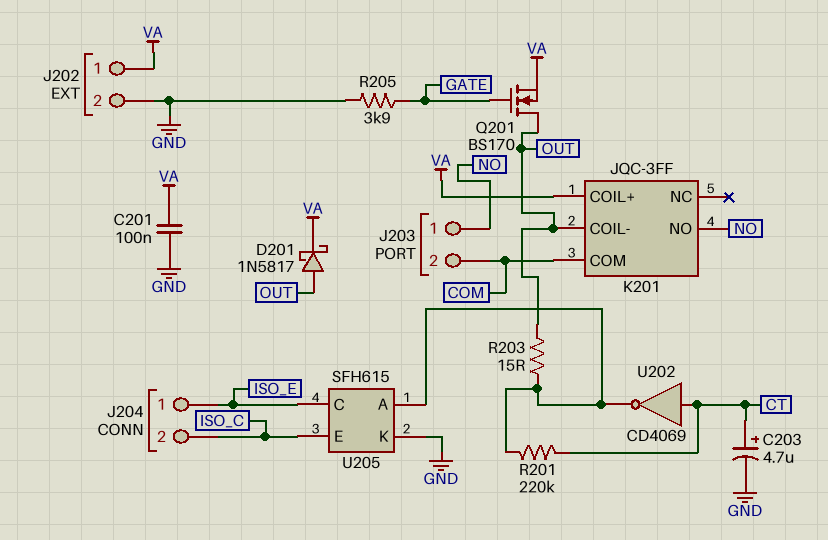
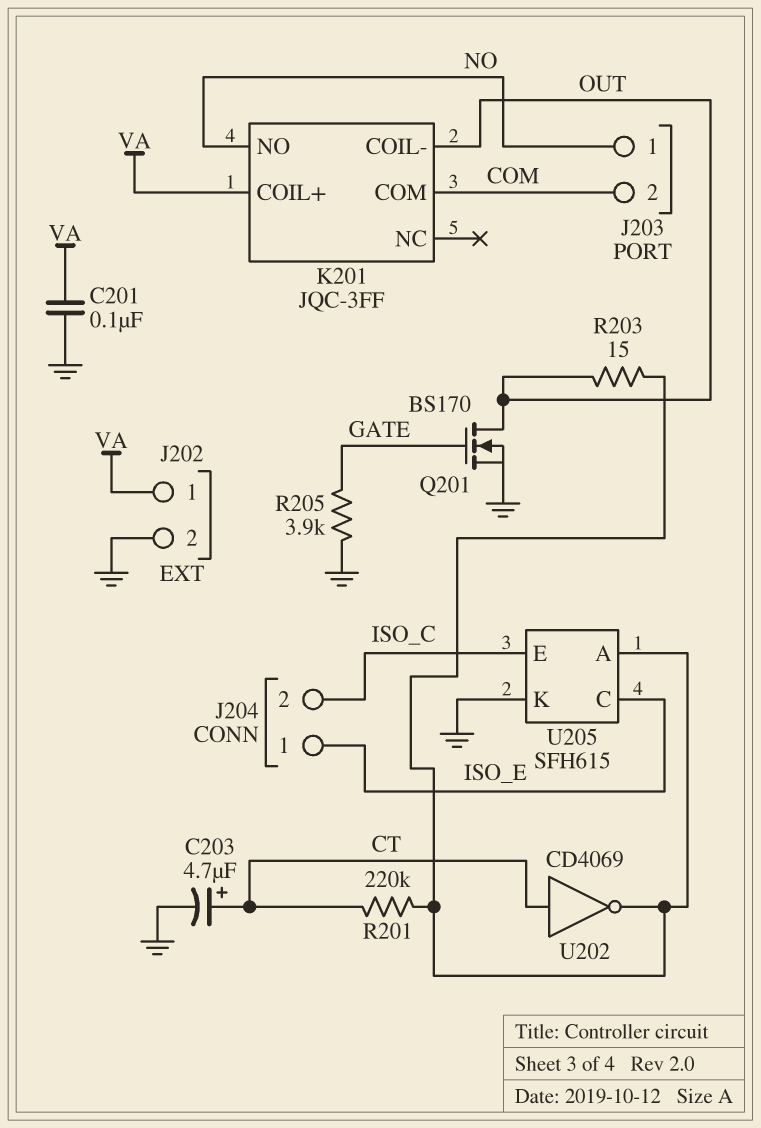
D201: schottky 1N5817 (A OUT, K VA) -> none
Q201: NMOS BS170 (G GATE, D OUT, S VA) -> NMOS BS170 (G GATE, D OUT, S GND)

